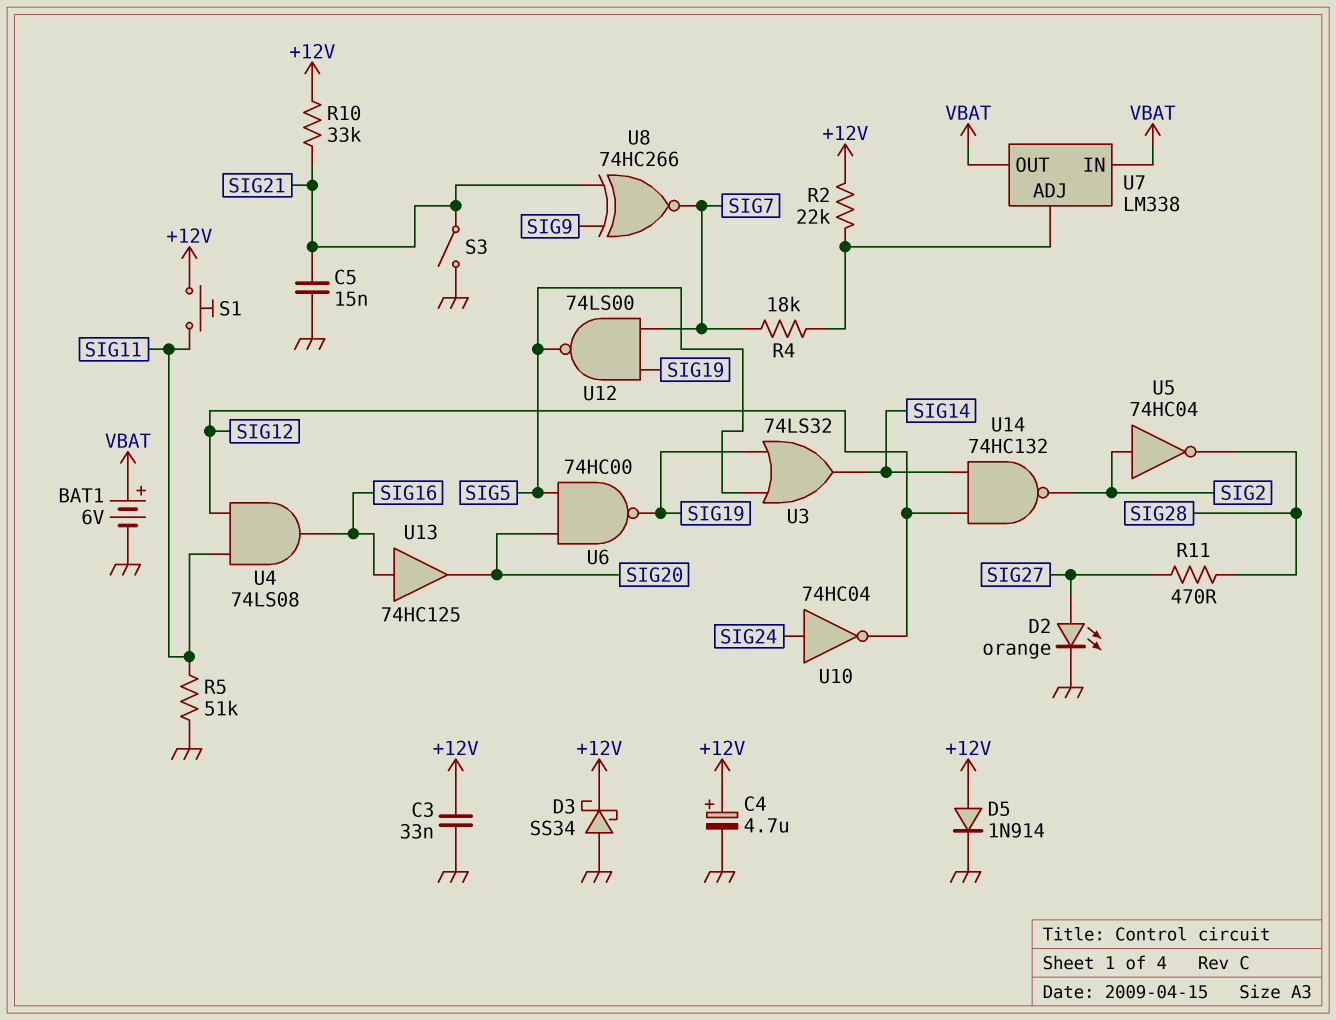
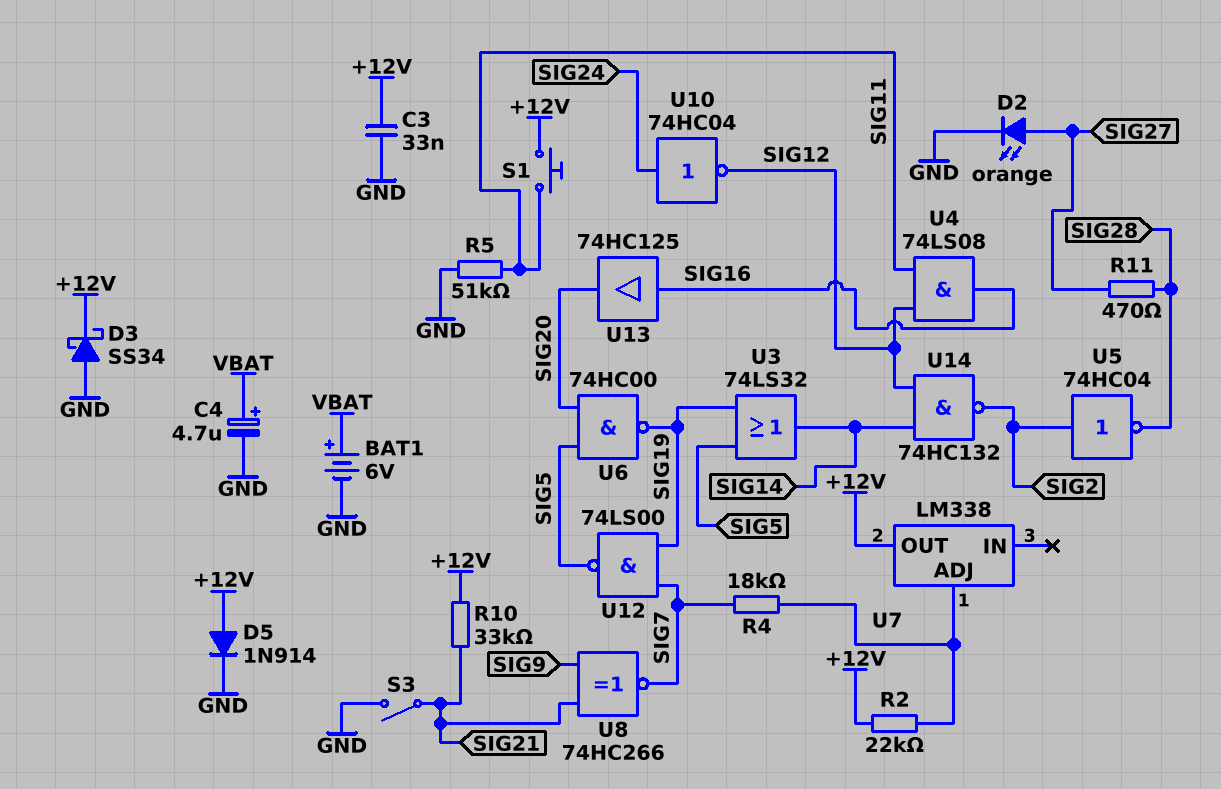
C4: 4.7uF (plus +12V, minus GND) -> 4.7uF (plus VBAT, minus GND)
C5: 15nF (GND, SIG21) -> none
U7 pin IN: VBAT -> none
U7 pin OUT: VBAT -> +12V

